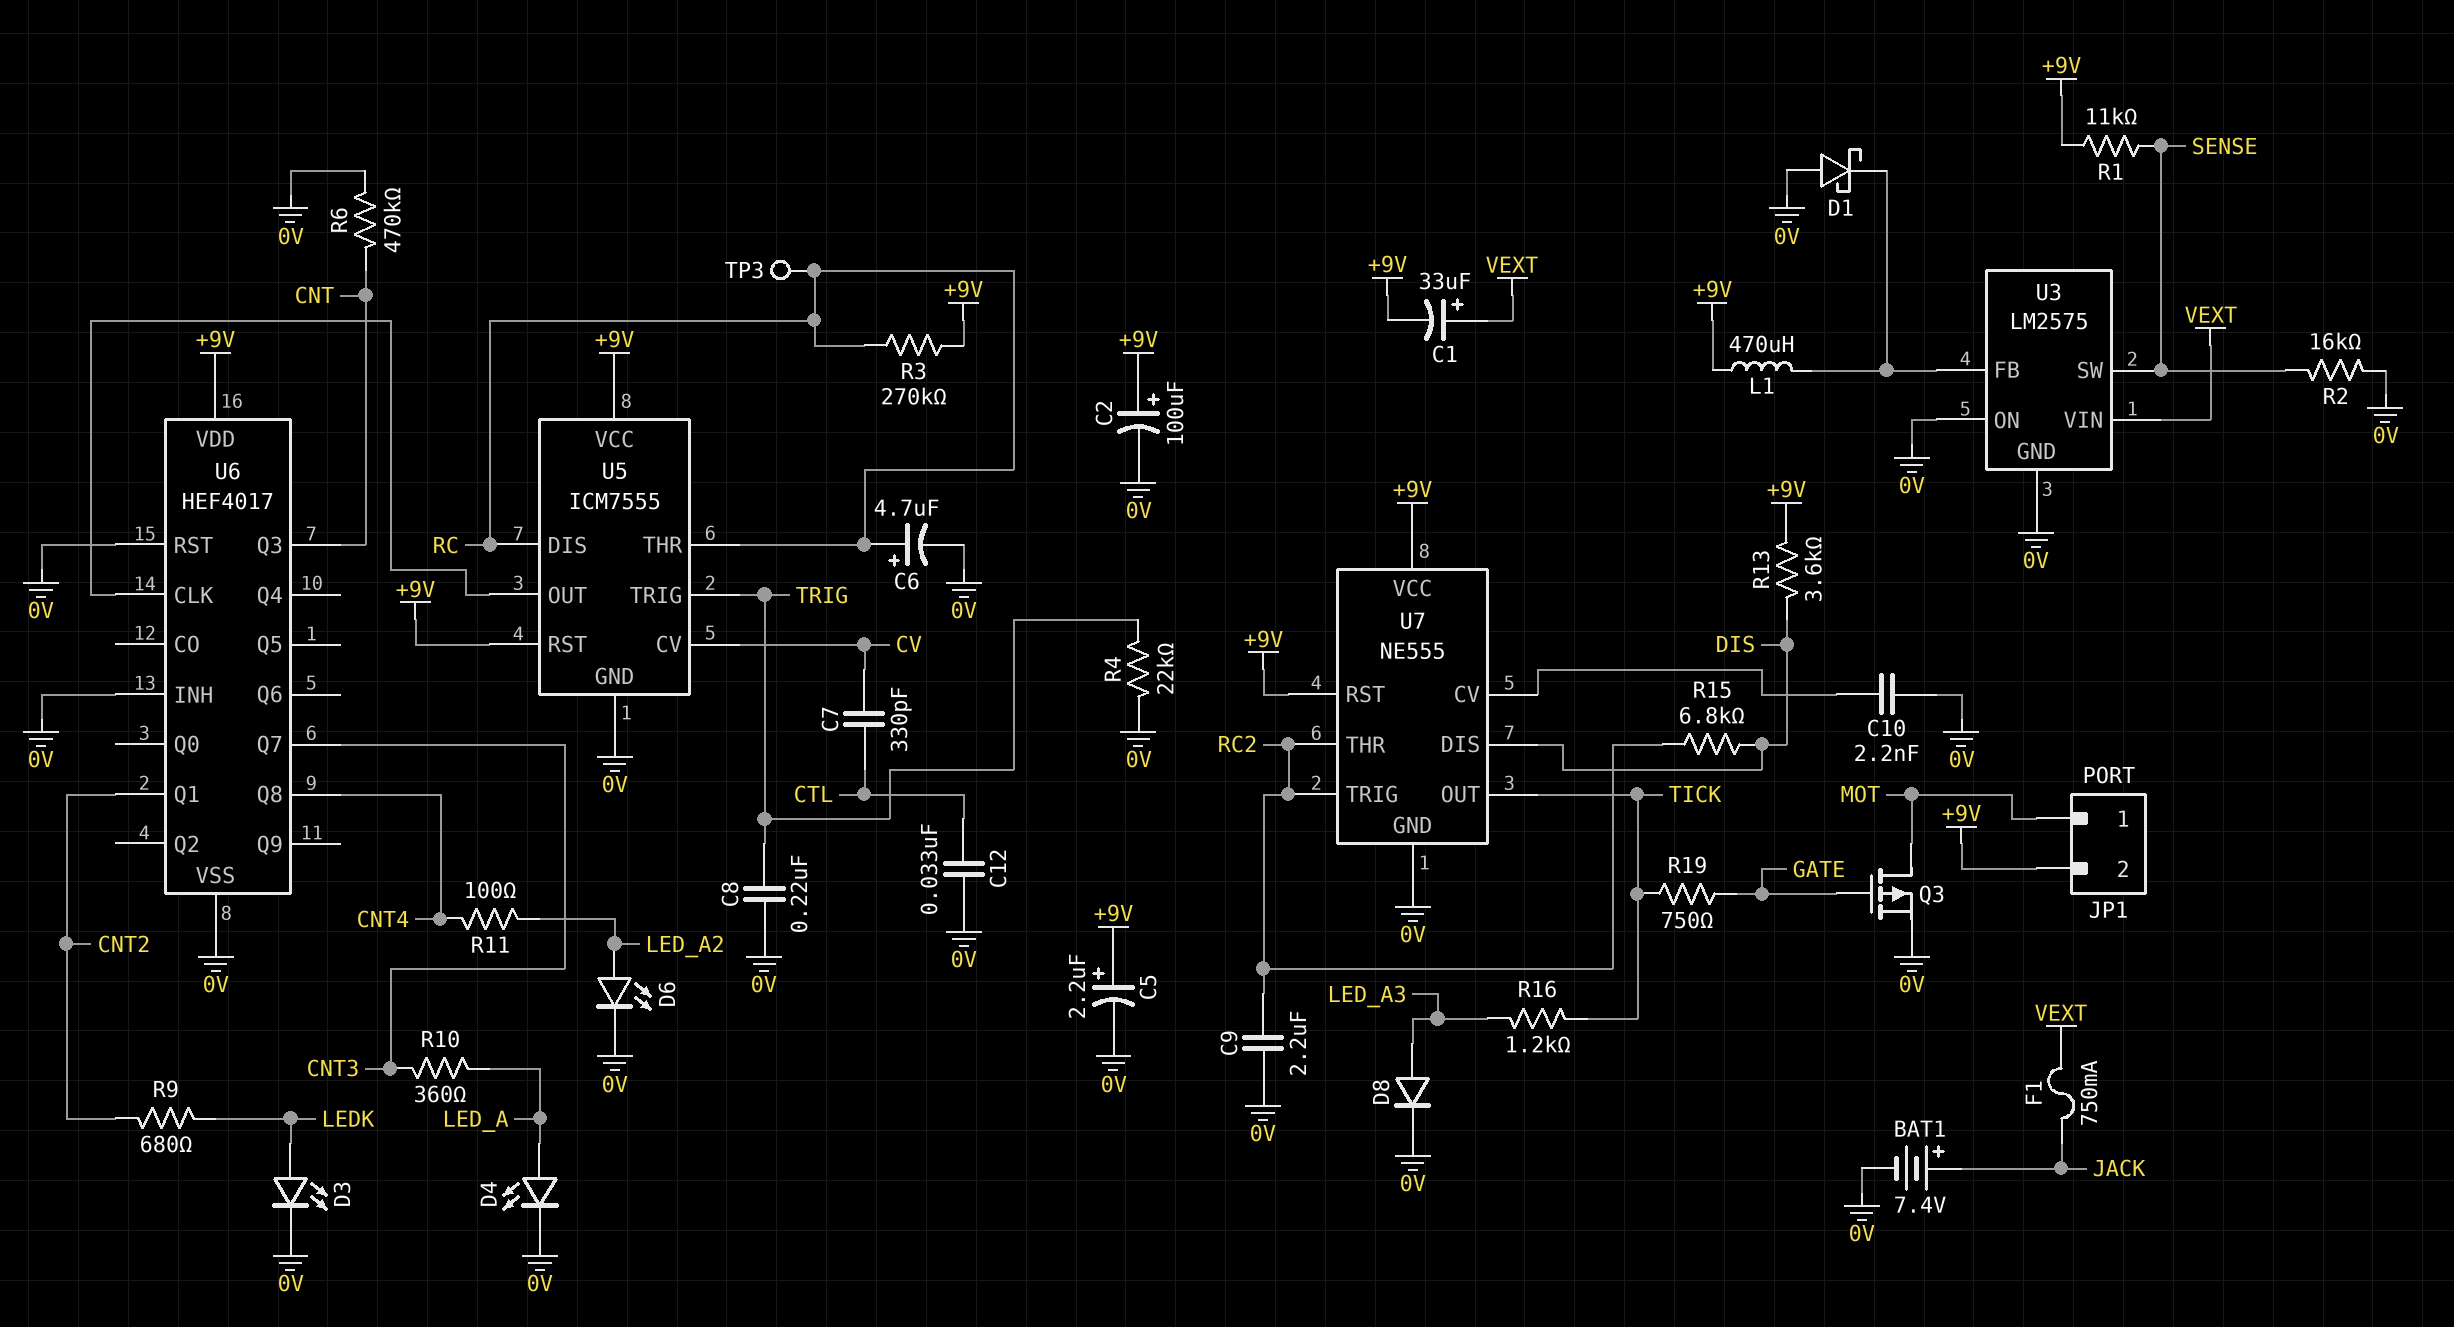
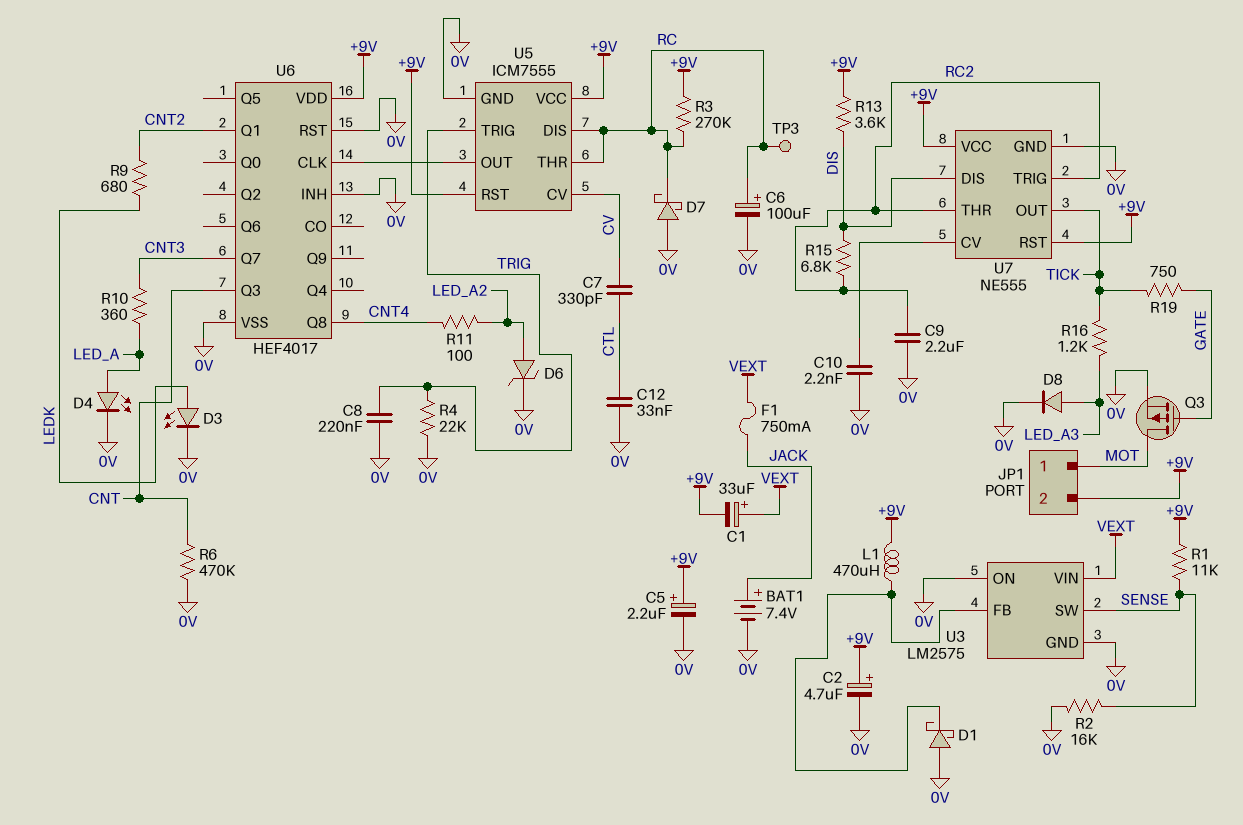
C2: 100uF (plus +9V, minus 0V) -> 4.7uF (plus +9V, minus 0V)
C6: 4.7uF (plus RC, minus 0V) -> 100uF (plus RC, minus 0V)
D6: LED (A LED_A2, K 0V) -> zener (A LED_A2, K 0V)
D7: none -> schottky (A 0V, K RC)

